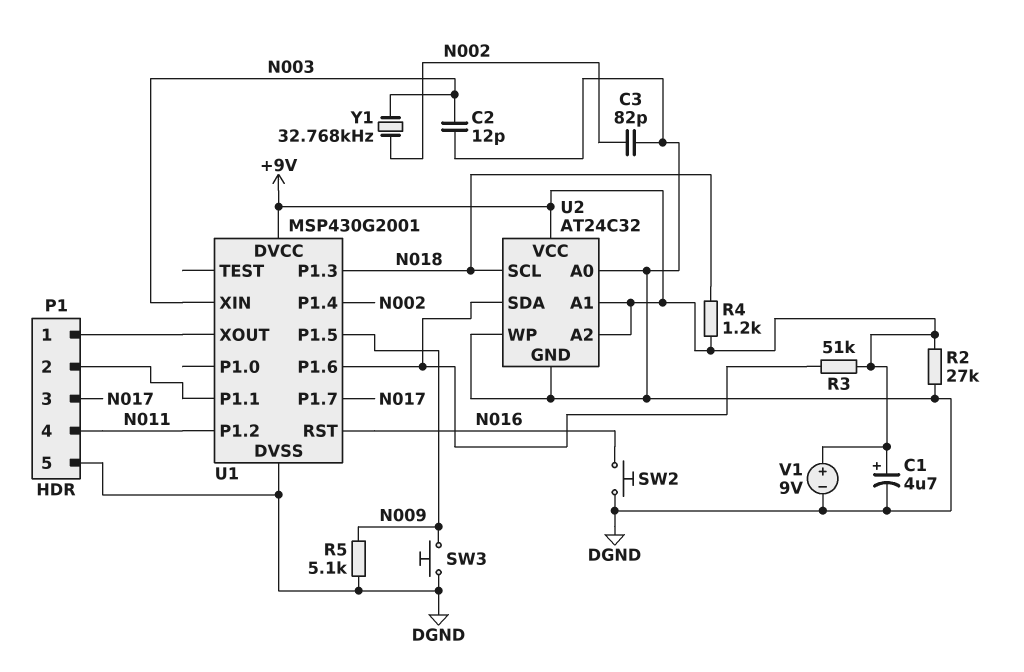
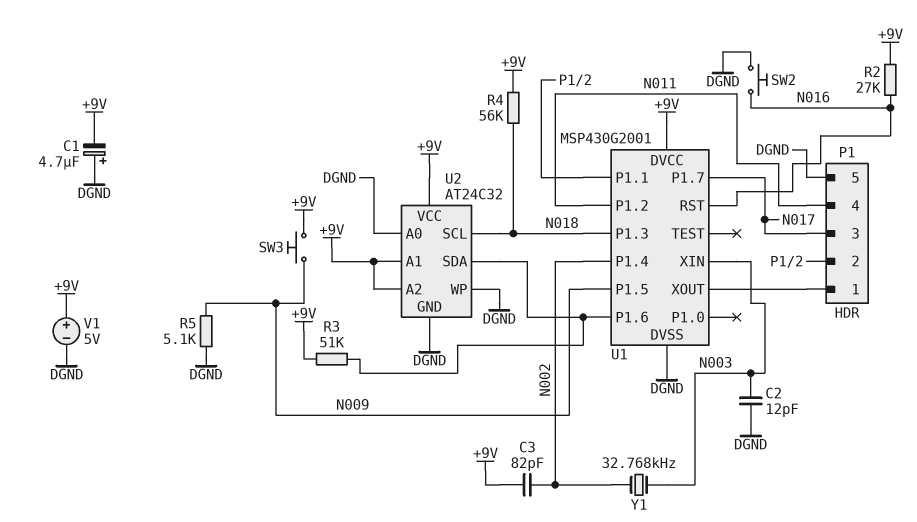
C1: 4.7uF (plus +9V, minus DGND) -> 4.7uF (plus DGND, minus +9V)
C3: 82pF (DGND, N002) -> 82pF (+9V, N002)
R2: 27k (+9V, DGND) -> 27k (+9V, N016)
R4: 1.2k (+9V, N018) -> 56k (+9V, N018)
SW3: button (DGND, N009) -> button (+9V, N009)
V1: 9V (plus +9V, minus DGND) -> 5V (plus +9V, minus DGND)

